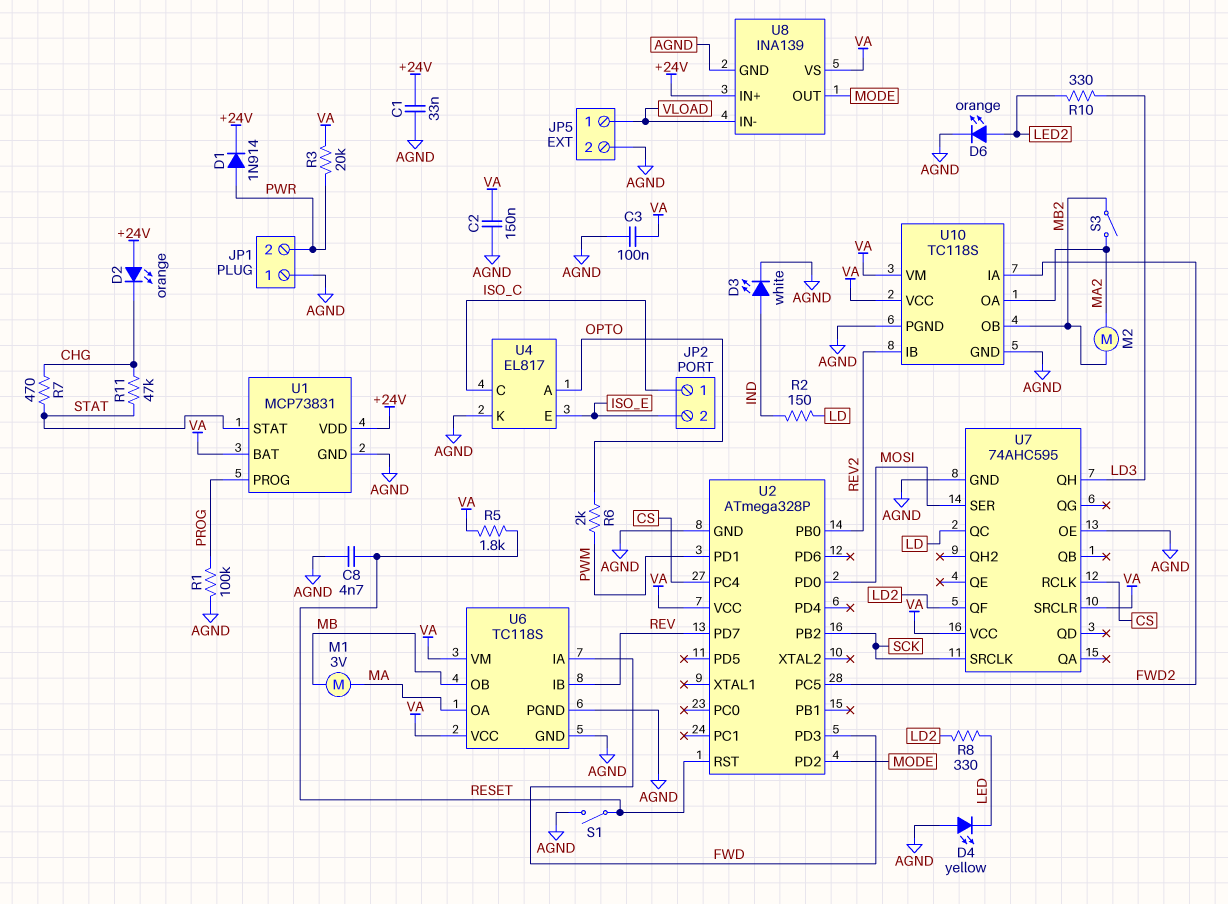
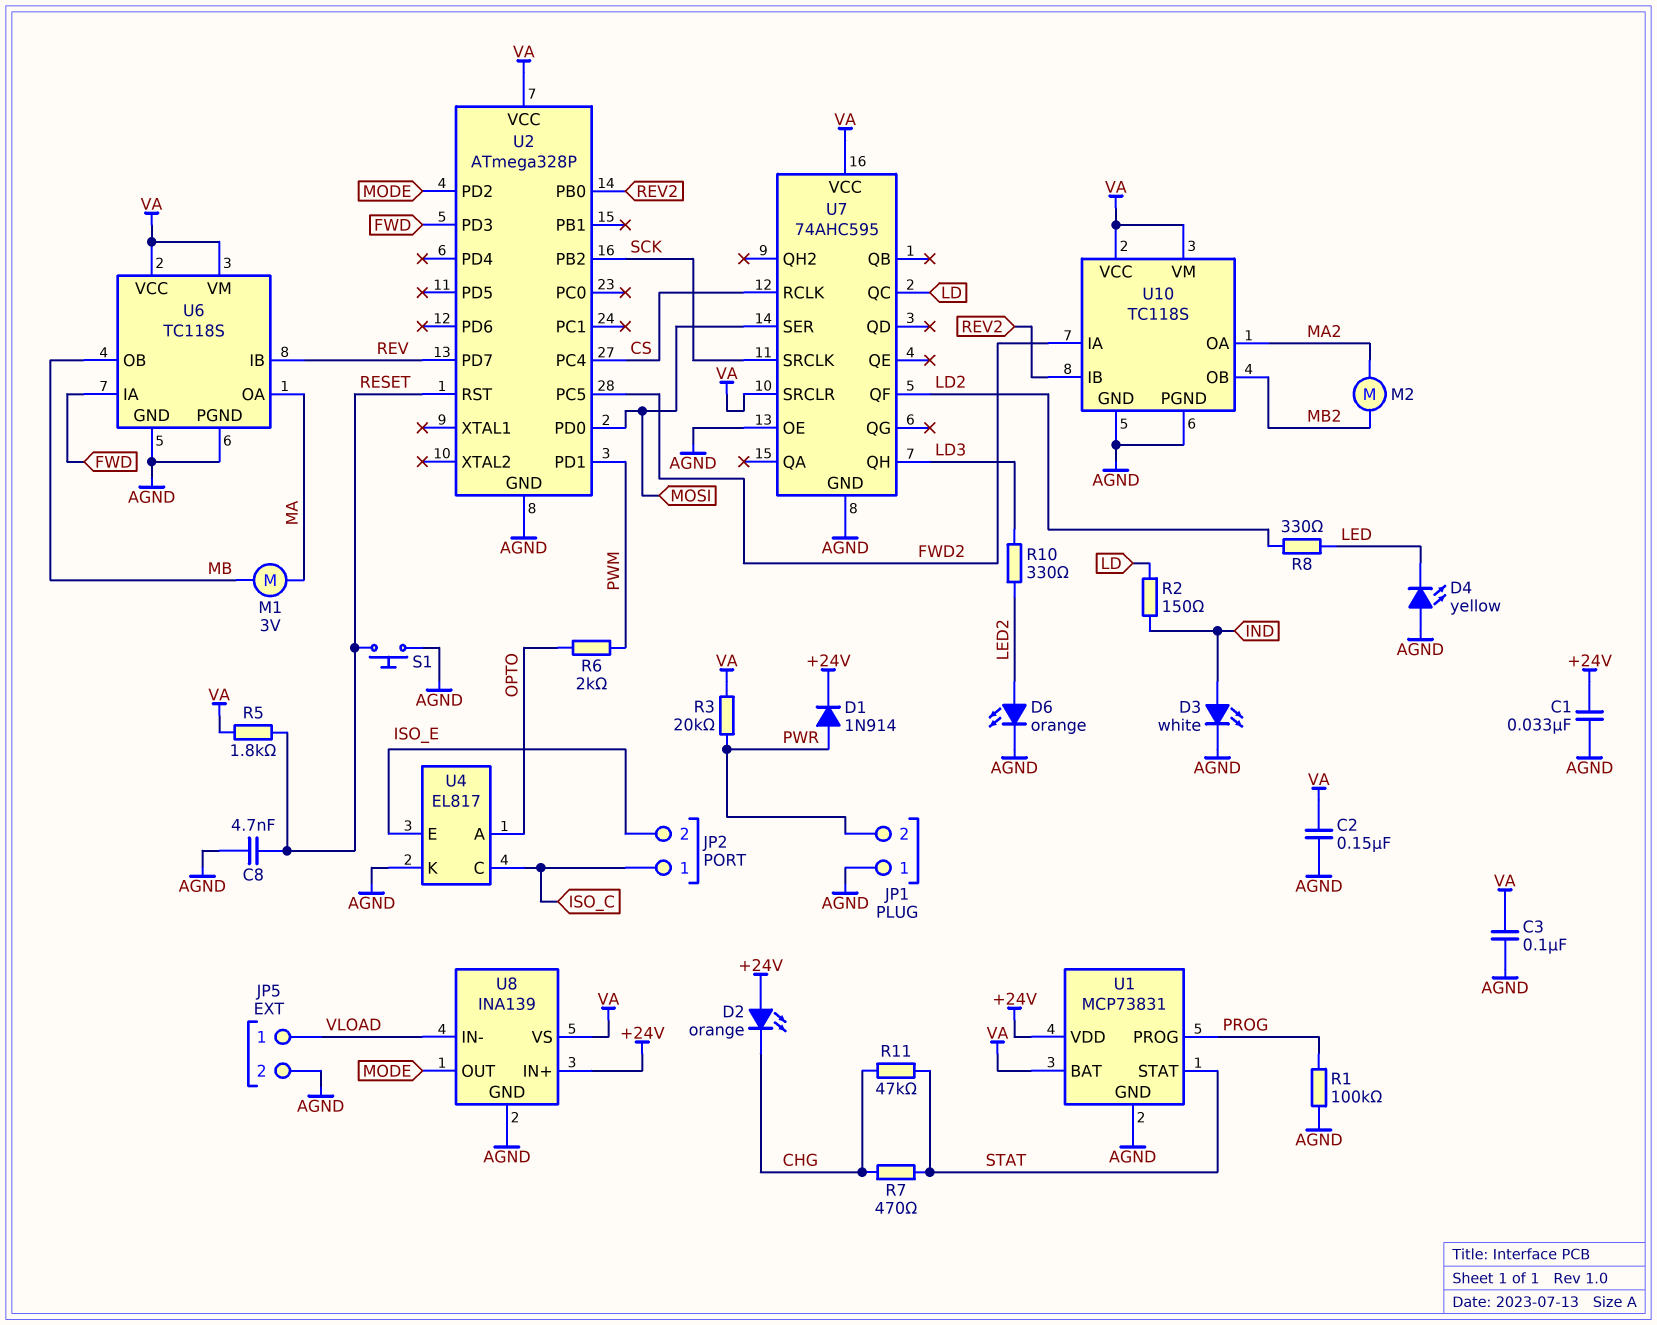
S1: switch (AGND, RESET) -> button (AGND, RESET)
S3: switch (MA2, MB2) -> none

